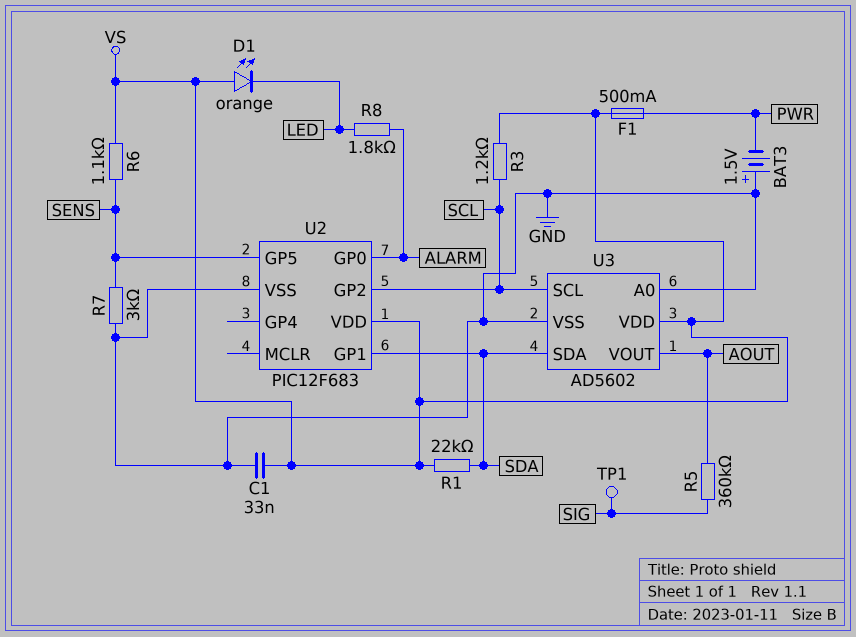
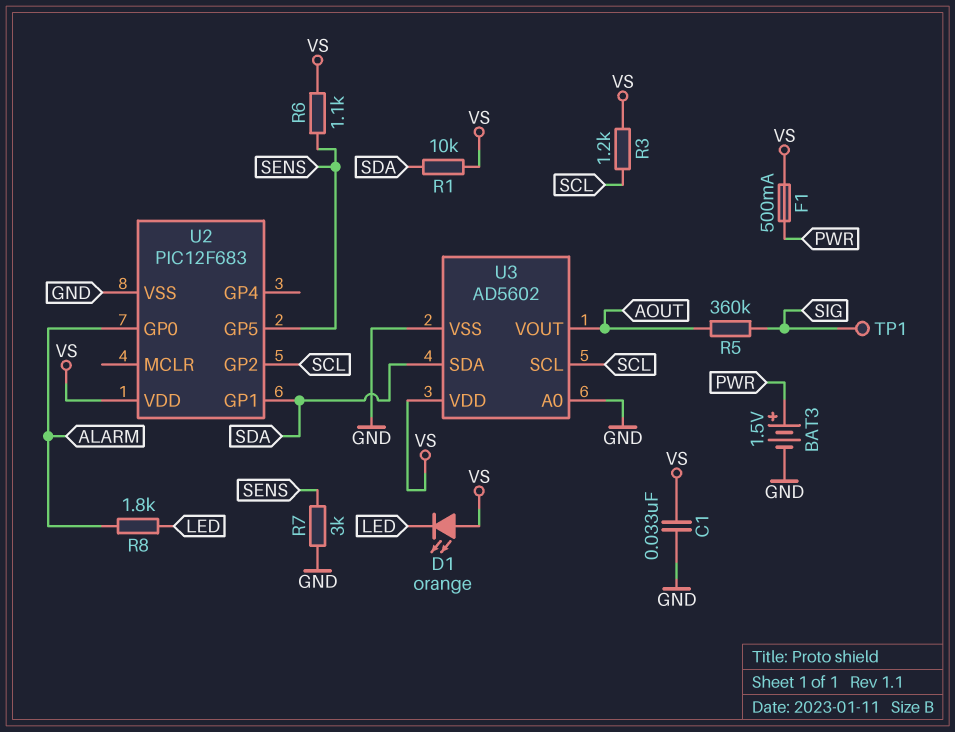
BAT3: 1.5V (plus GND, minus PWR) -> 1.5V (plus PWR, minus GND)
R1: 22k (SDA, VS) -> 10k (SDA, VS)

